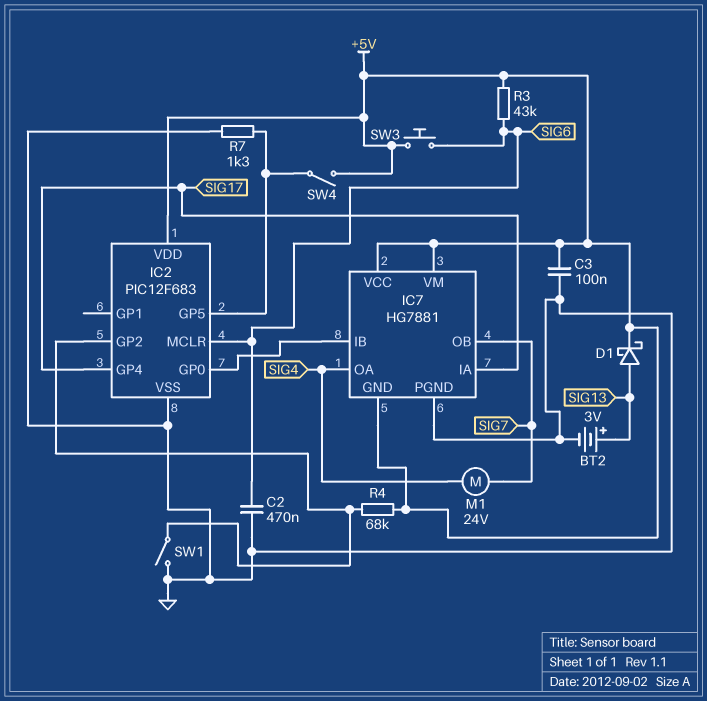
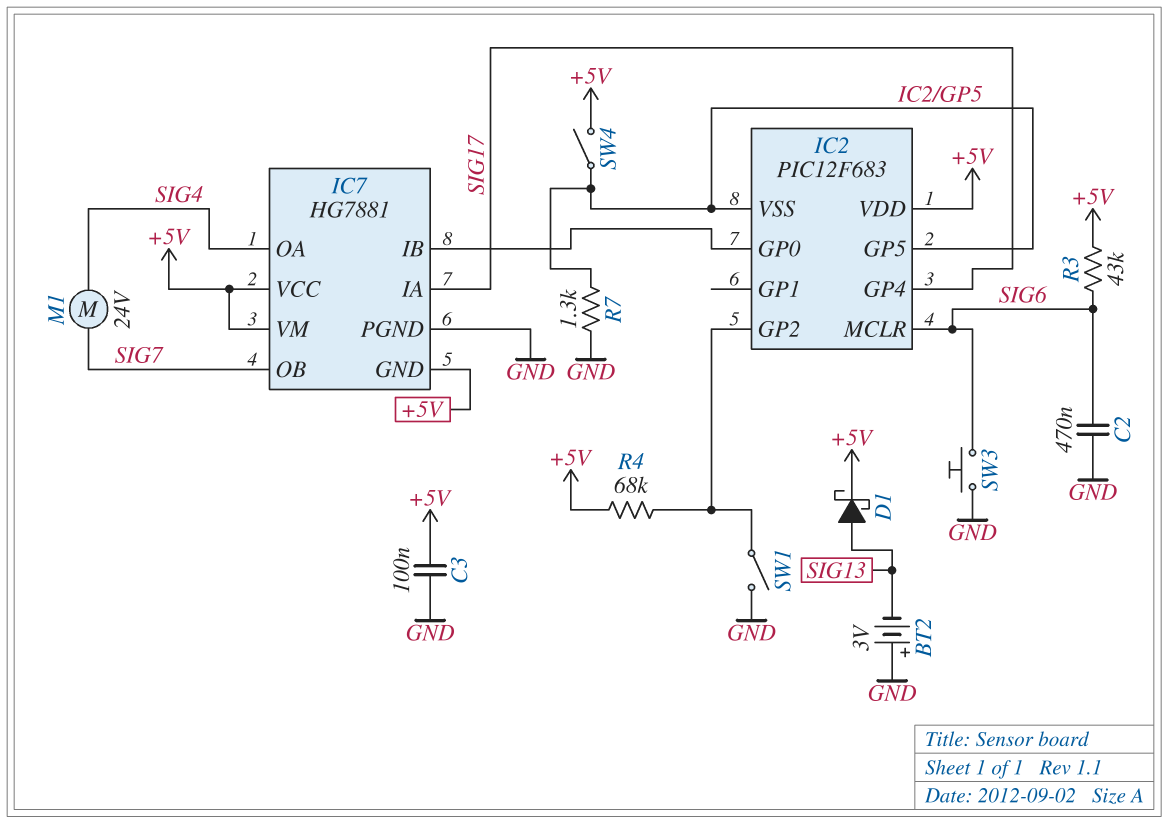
BT2: 3V (plus SIG13, minus GND) -> 3V (plus GND, minus SIG13)
IC2 pin VSS: GND -> IC2/GP5
SW3: button (+5V, SIG6) -> button (GND, SIG6)

